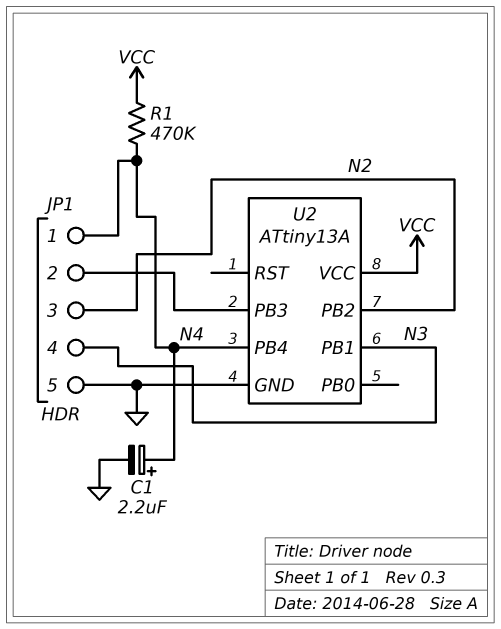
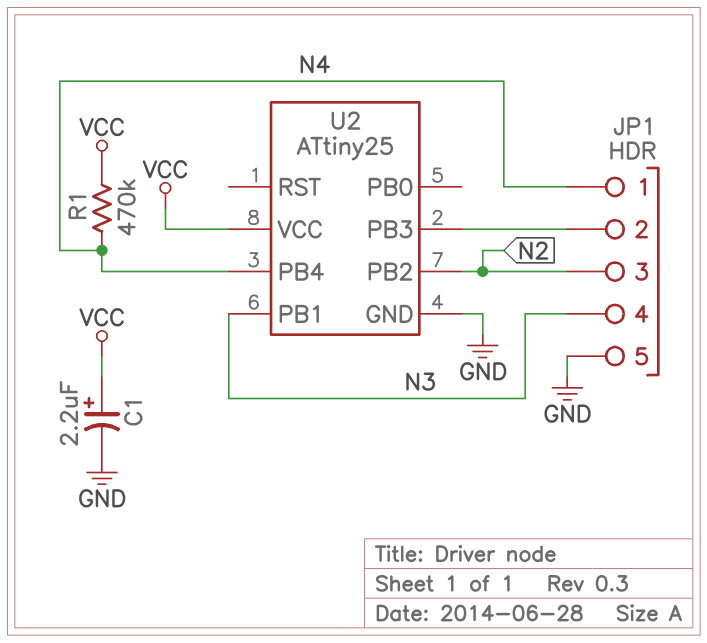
C1: 2.2uF (plus N4, minus GND) -> 2.2uF (plus VCC, minus GND)
U2: ATtiny13A -> ATtiny25

